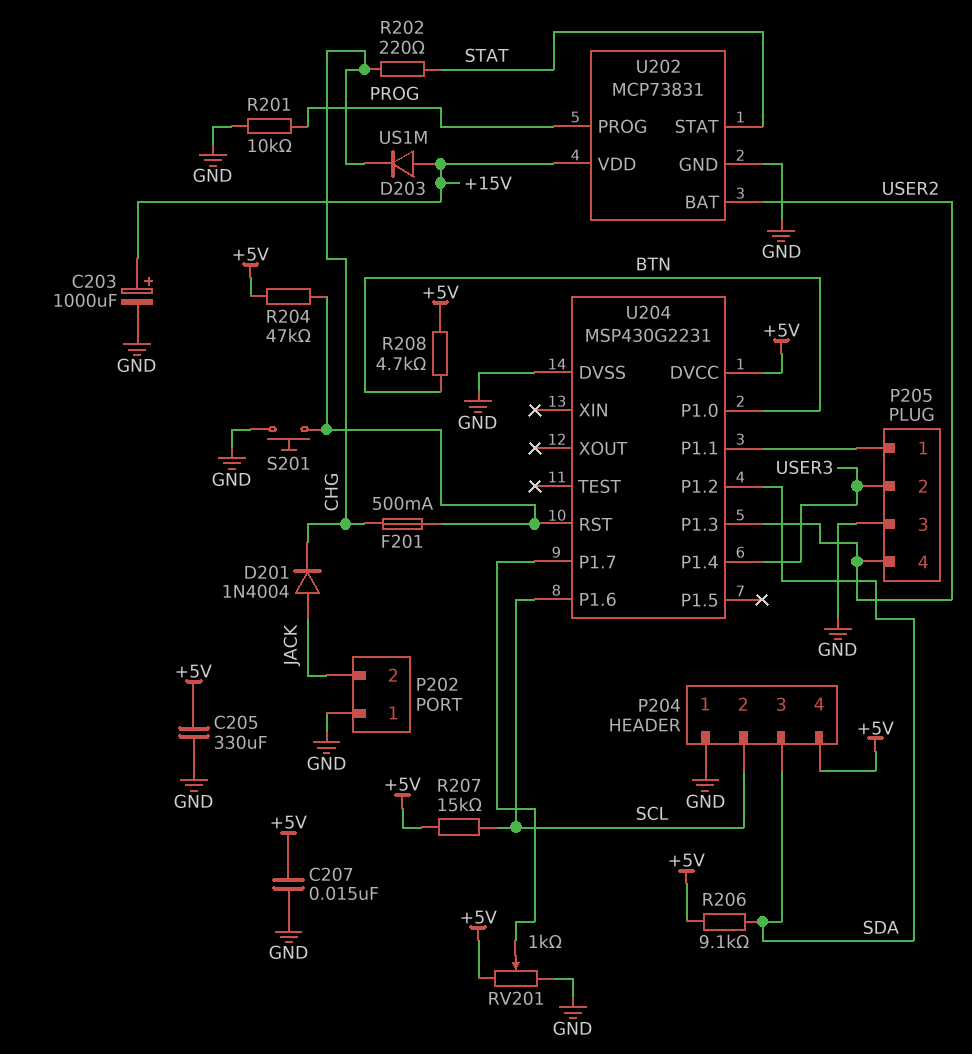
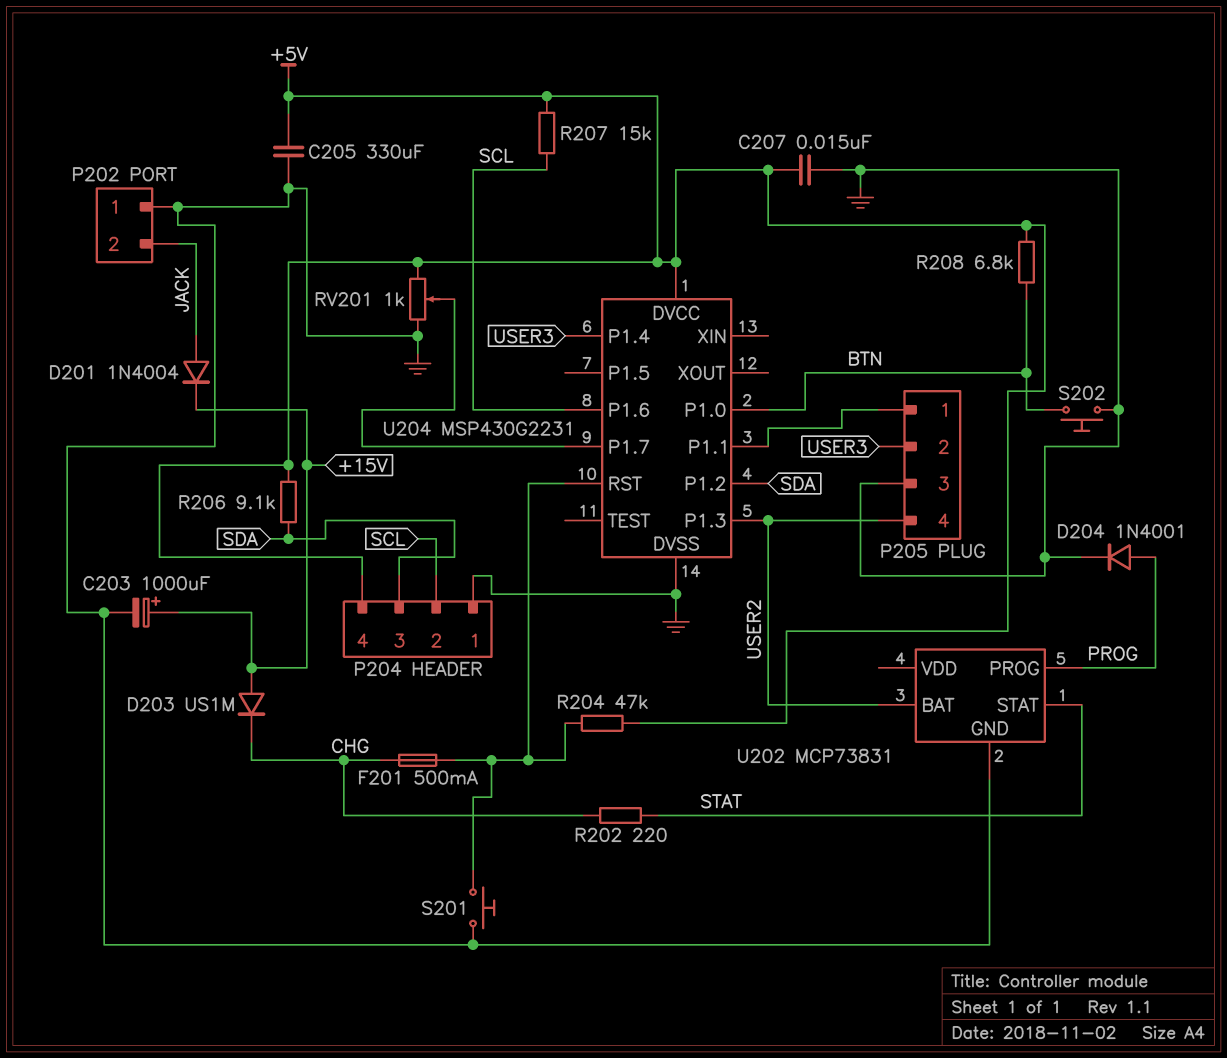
D201: diode 1N4004 (A JACK, K CHG) -> diode 1N4004 (A JACK, K +15V)
D204: none -> diode 1N4001 (A PROG, K GND)
R201: 10k (GND, PROG) -> none
R208: 4.7k (+5V, BTN) -> 6.8k (+5V, BTN)
S202: none -> button (BTN, GND)
U202 pin VDD: +15V -> none

